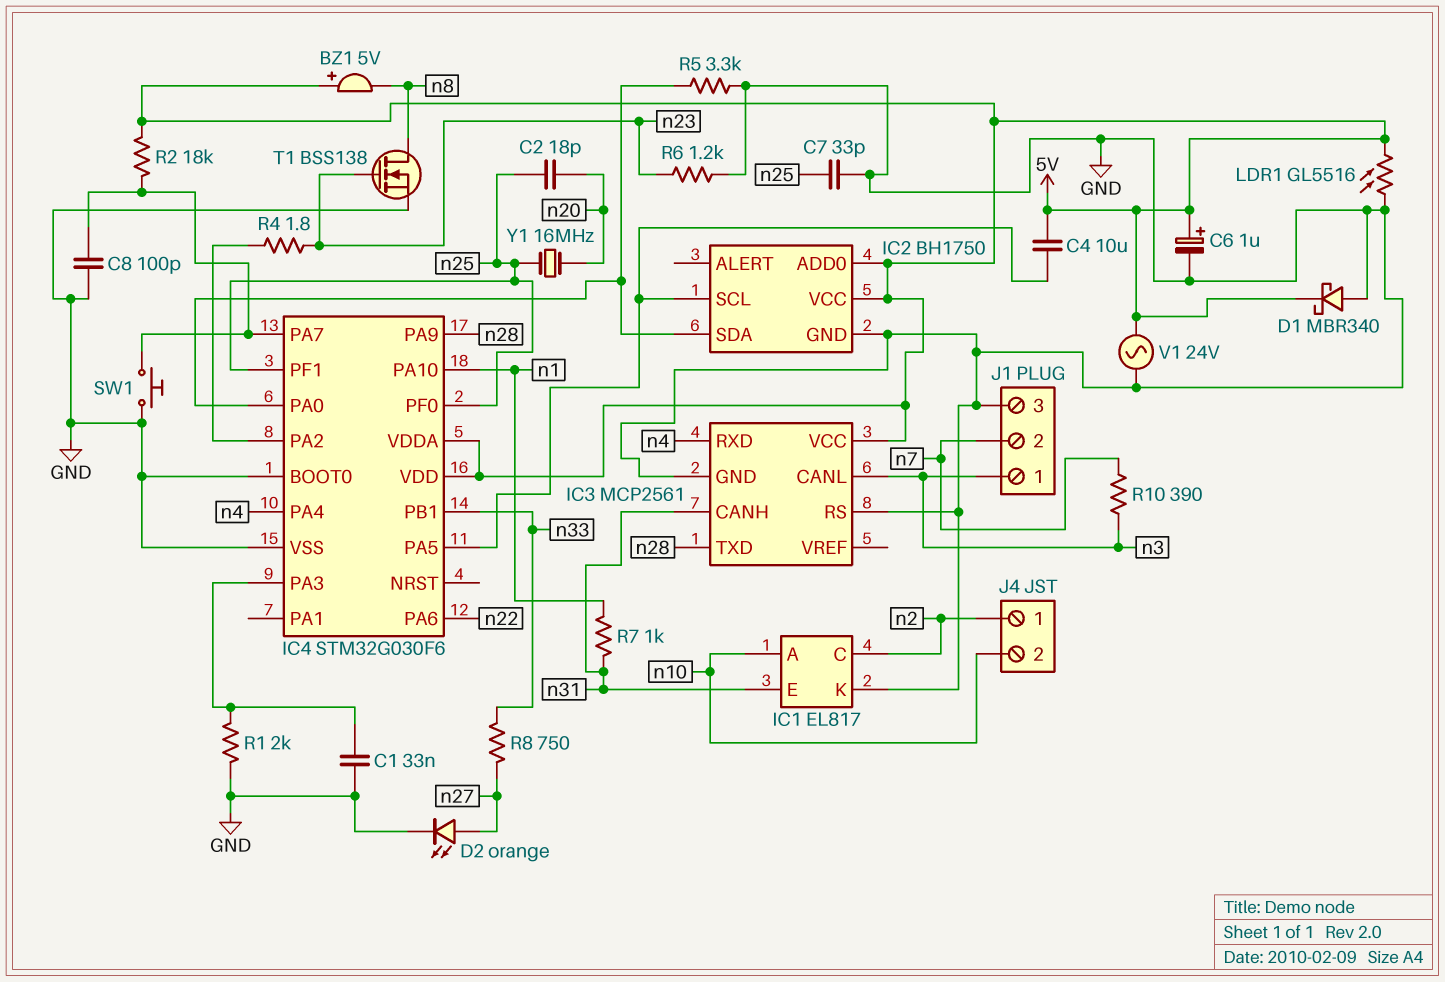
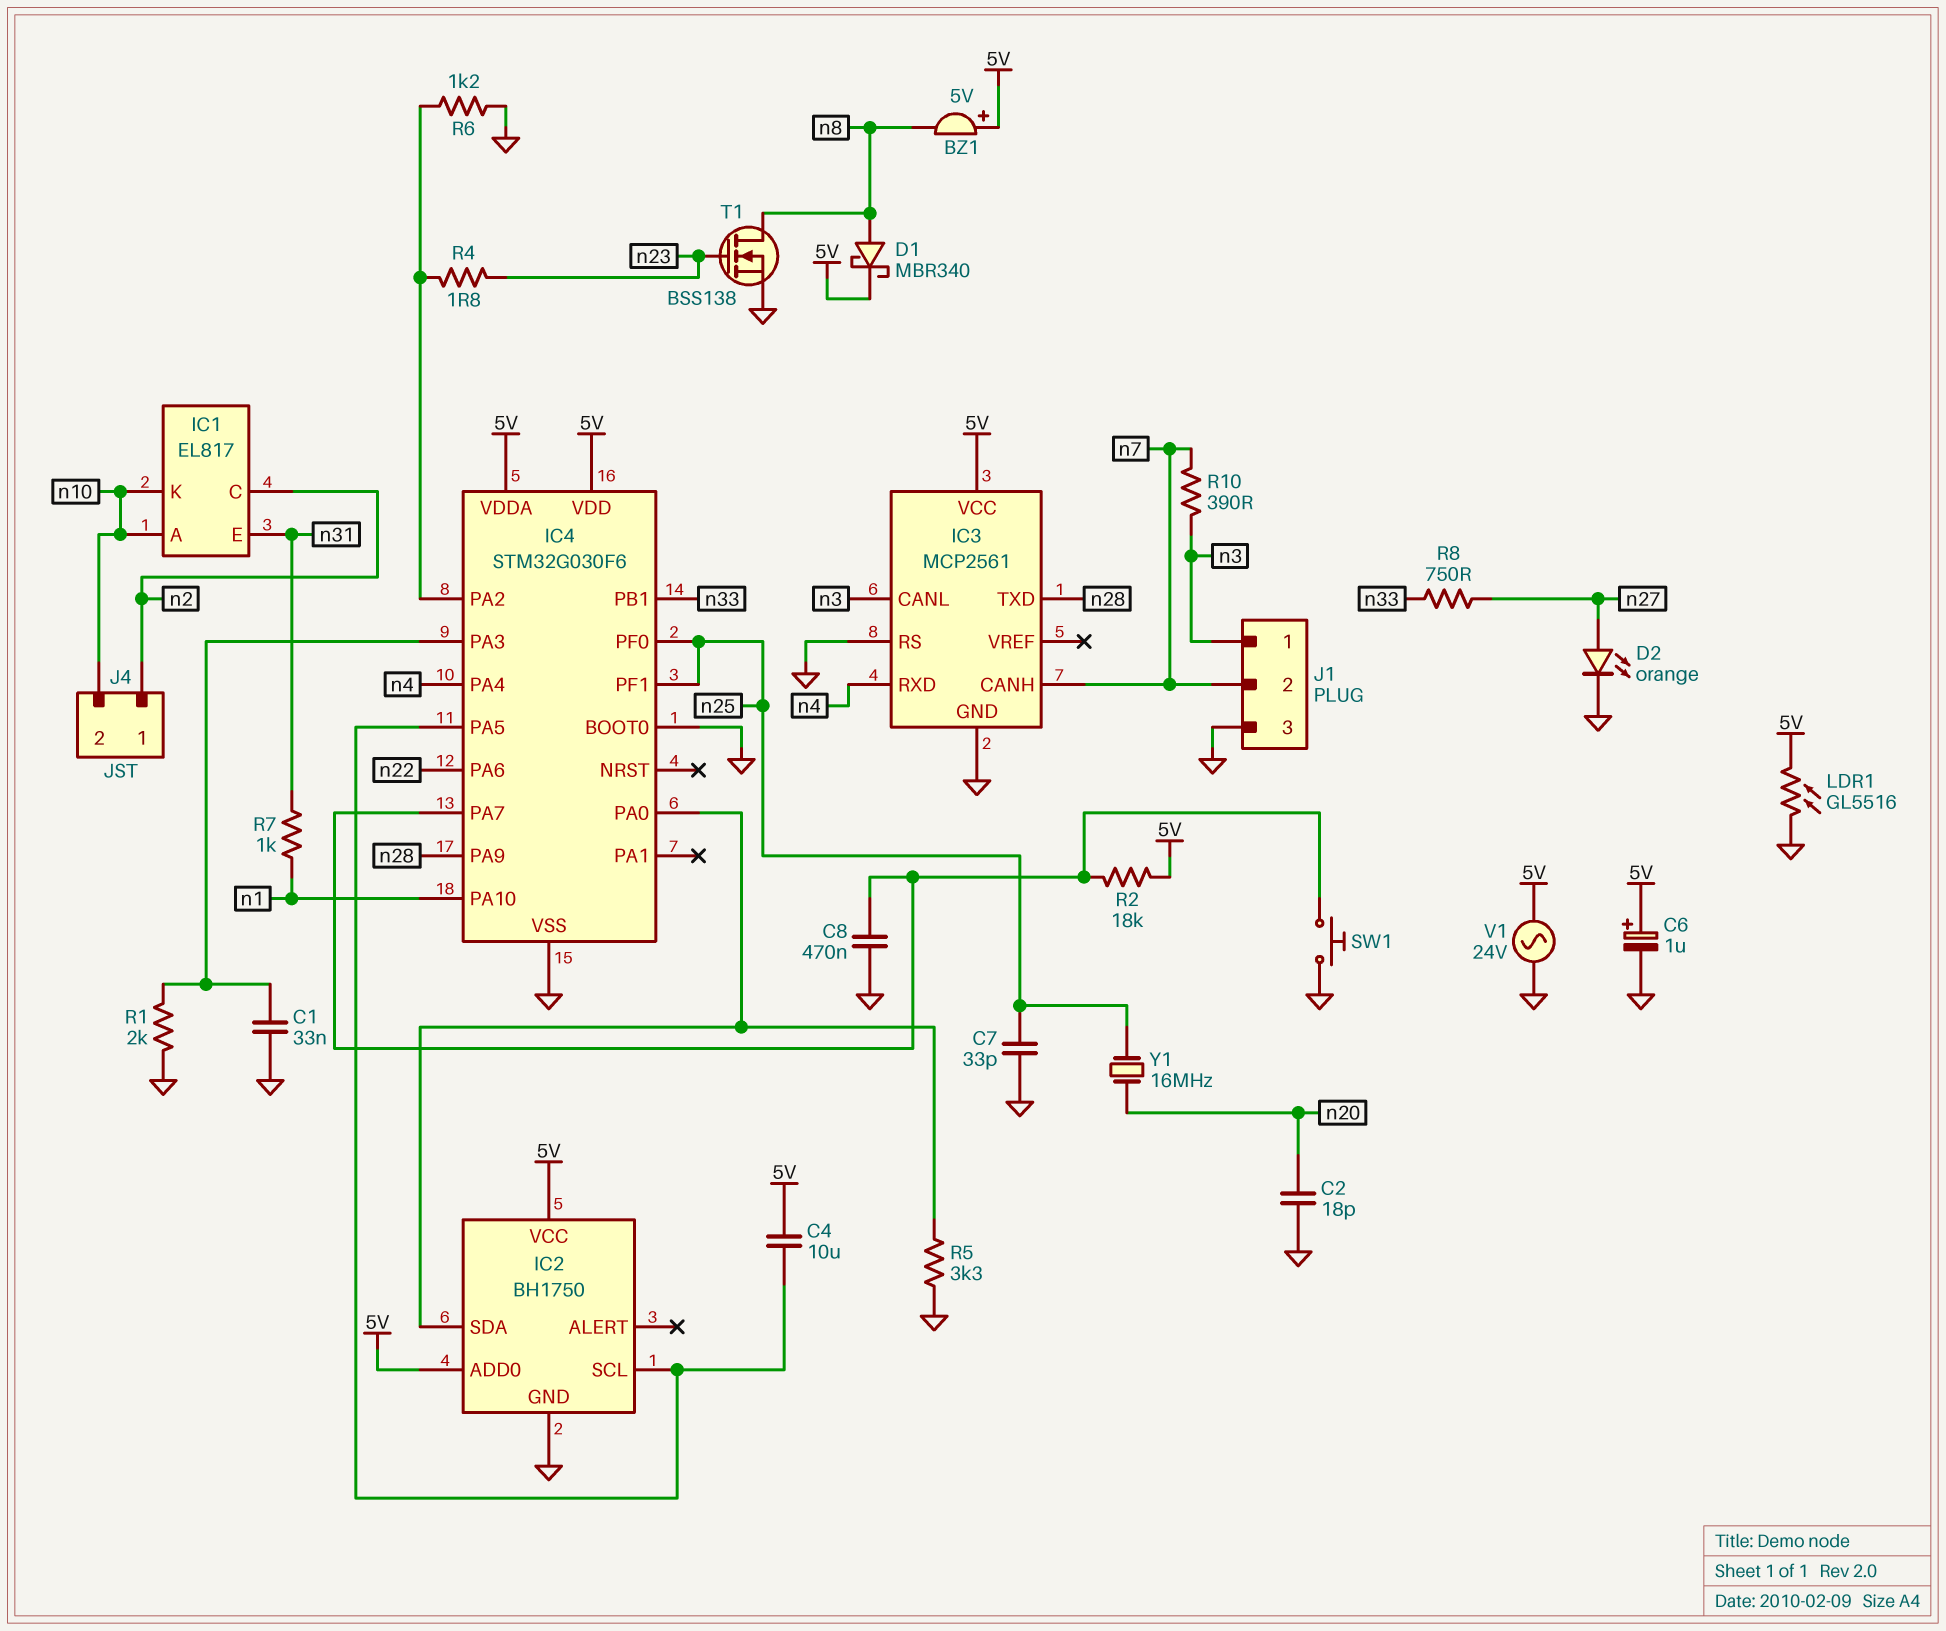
C2: 18pF (n20, n25) -> 18pF (GND, n20)
C8: 100pF (GND, IC4/PA7) -> 470nF (GND, IC4/PA7)
D1: schottky MBR340 (A GND, K 5V) -> schottky MBR340 (A n8, K 5V)
IC1 pin K: GND -> n10
IC3 pin CANH: n31 -> n7
R6: 1.2k (GND, n23) -> 1.2k (GND, IC4/PA2)

